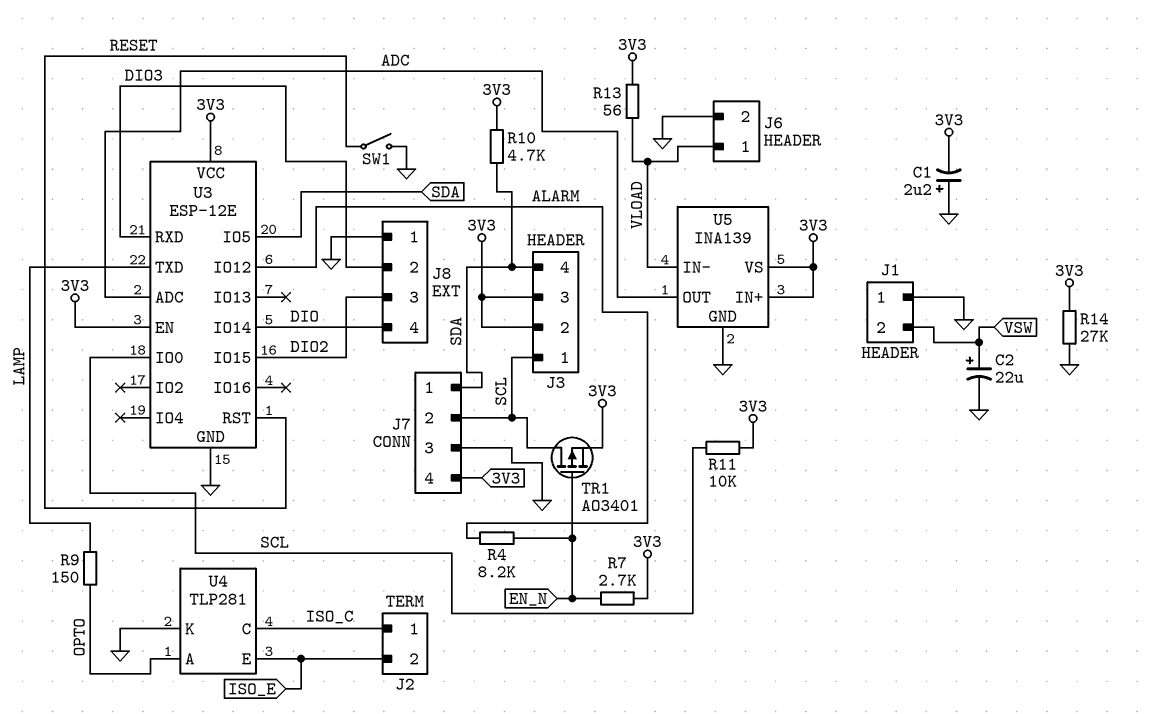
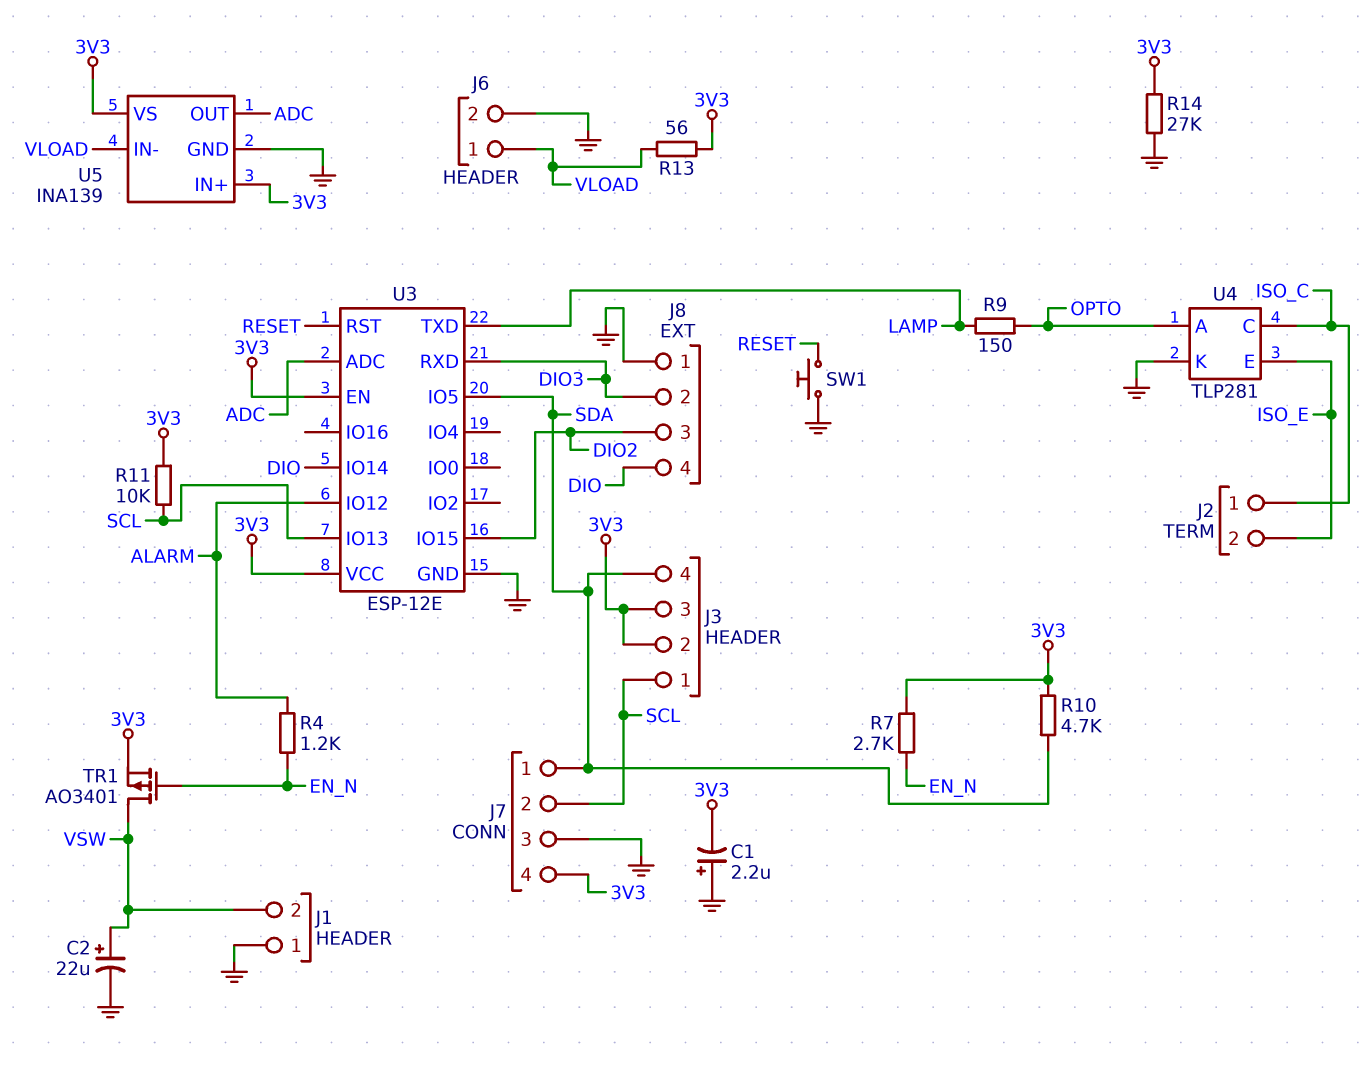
R4: 8.2k (ALARM, EN_N) -> 1.2k (ALARM, EN_N)
SW1: switch (GND, RESET) -> button (GND, RESET)
TR1: PMOS AO3401 (G EN_N, D SCL, S 3V3) -> PMOS AO3401 (G EN_N, D VSW, S 3V3)
U3 pin IO0: SCL -> none
U3 pin IO13: none -> SCL

